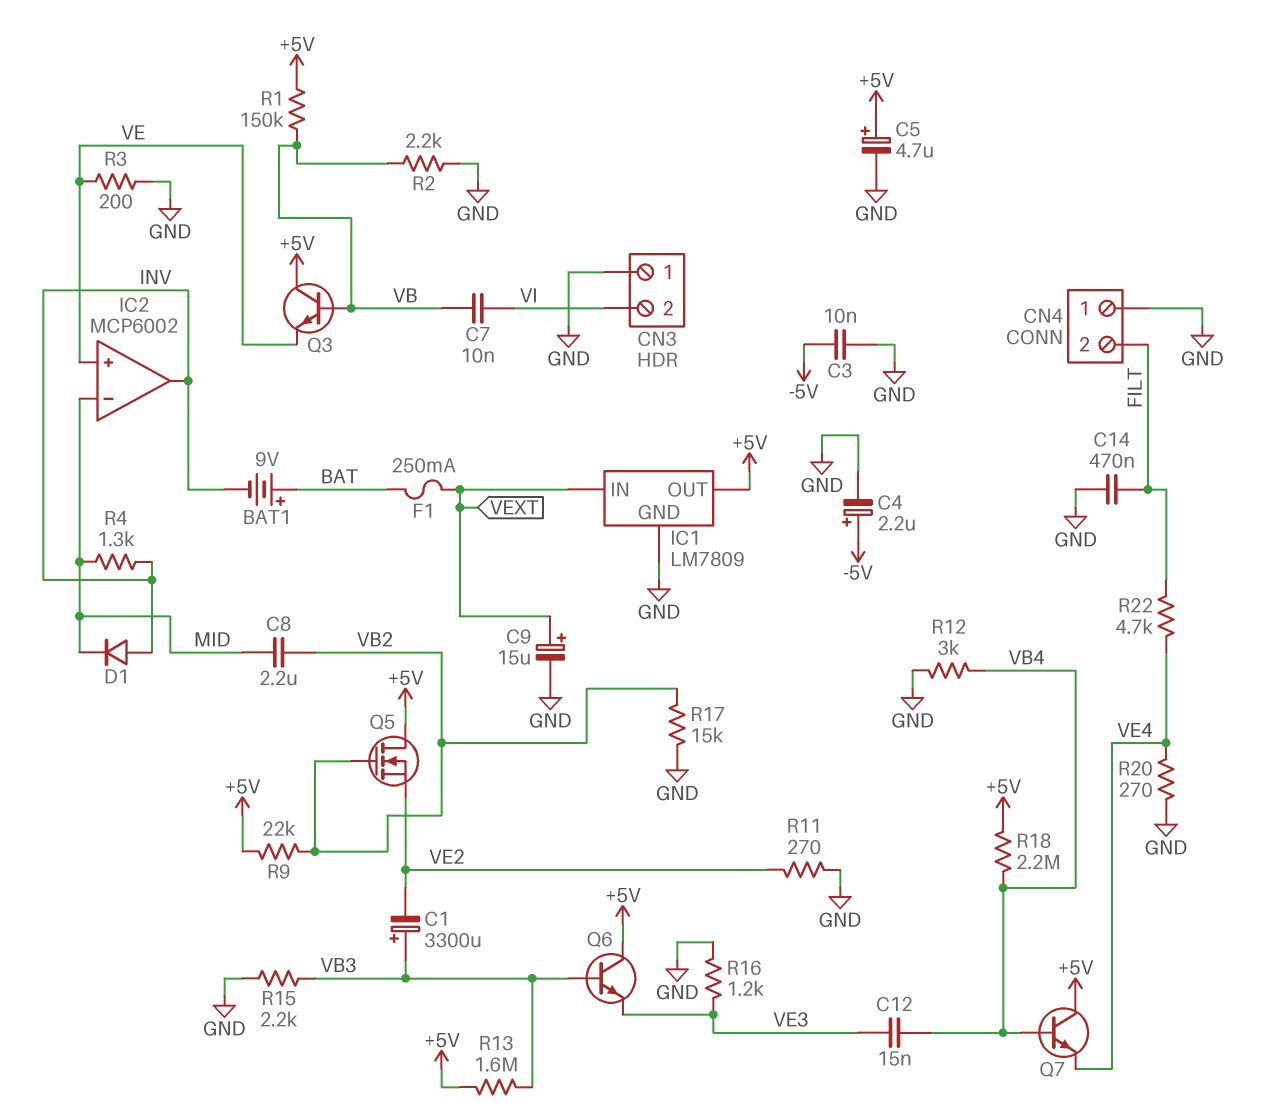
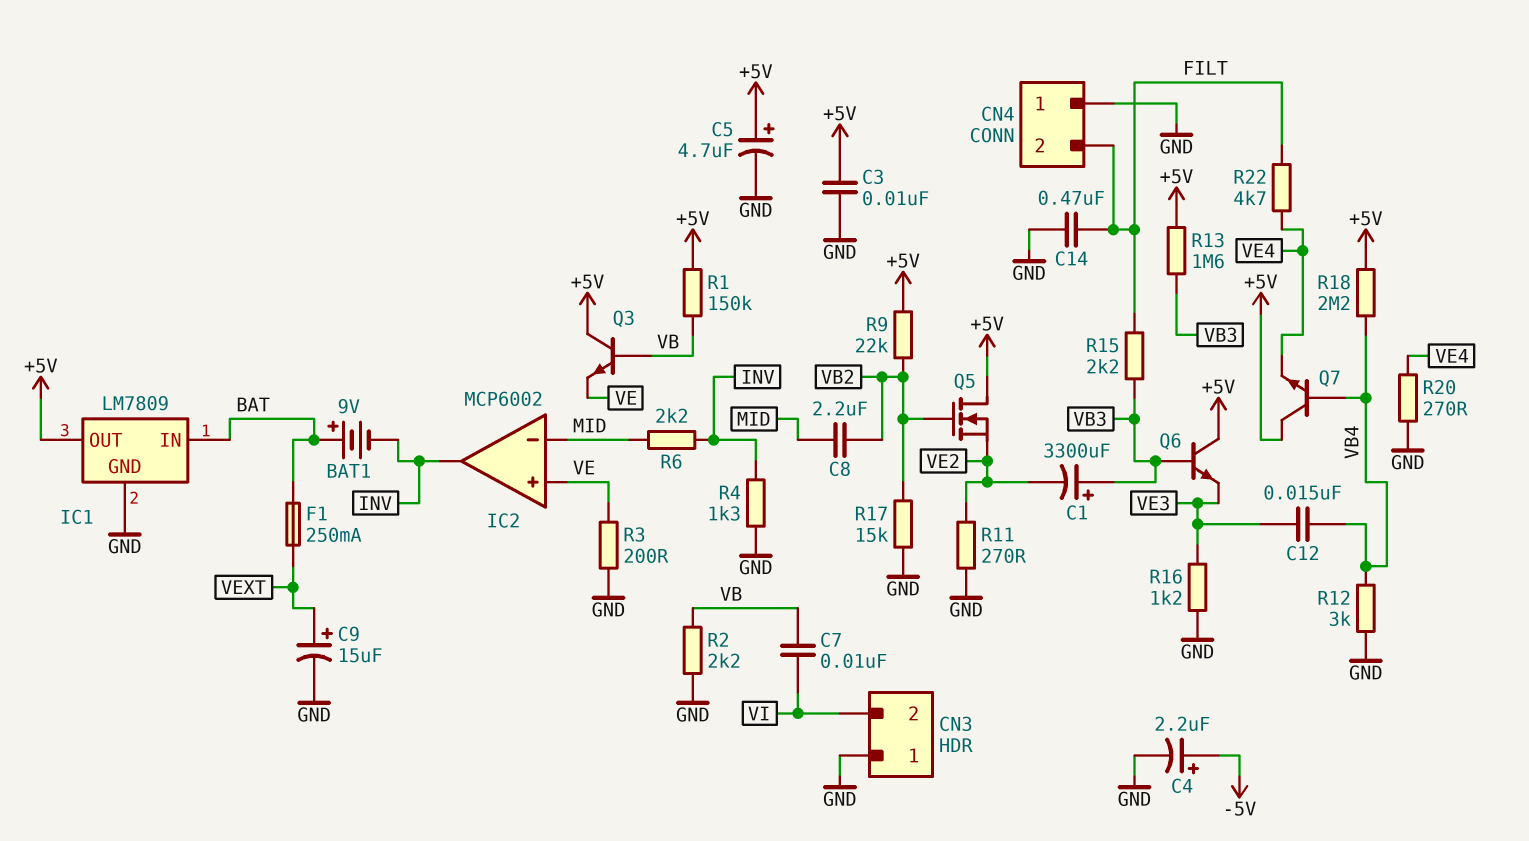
C3: 10nF (-5V, GND) -> 10nF (+5V, GND)
D1: diode (A INV, K MID) -> none
IC1 pin IN: VEXT -> BAT
R4: 1.3k (INV, MID) -> 1.3k (GND, INV)
R6: none -> 2.2k (INV, MID)
R15: 2.2k (GND, VB3) -> 2.2k (FILT, VB3)

